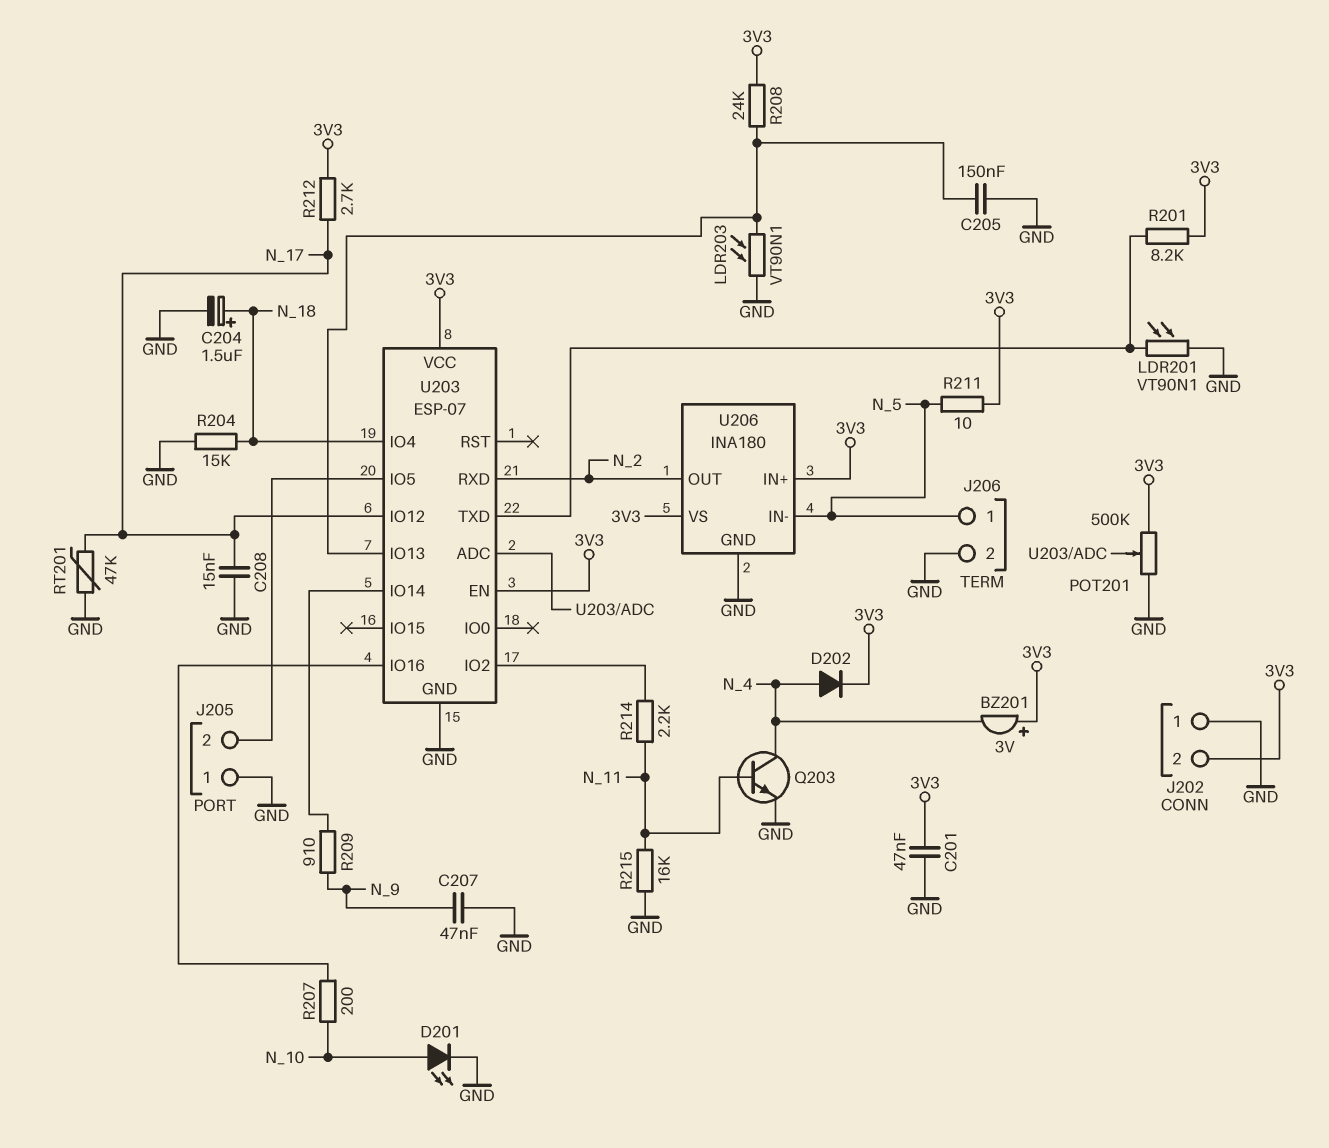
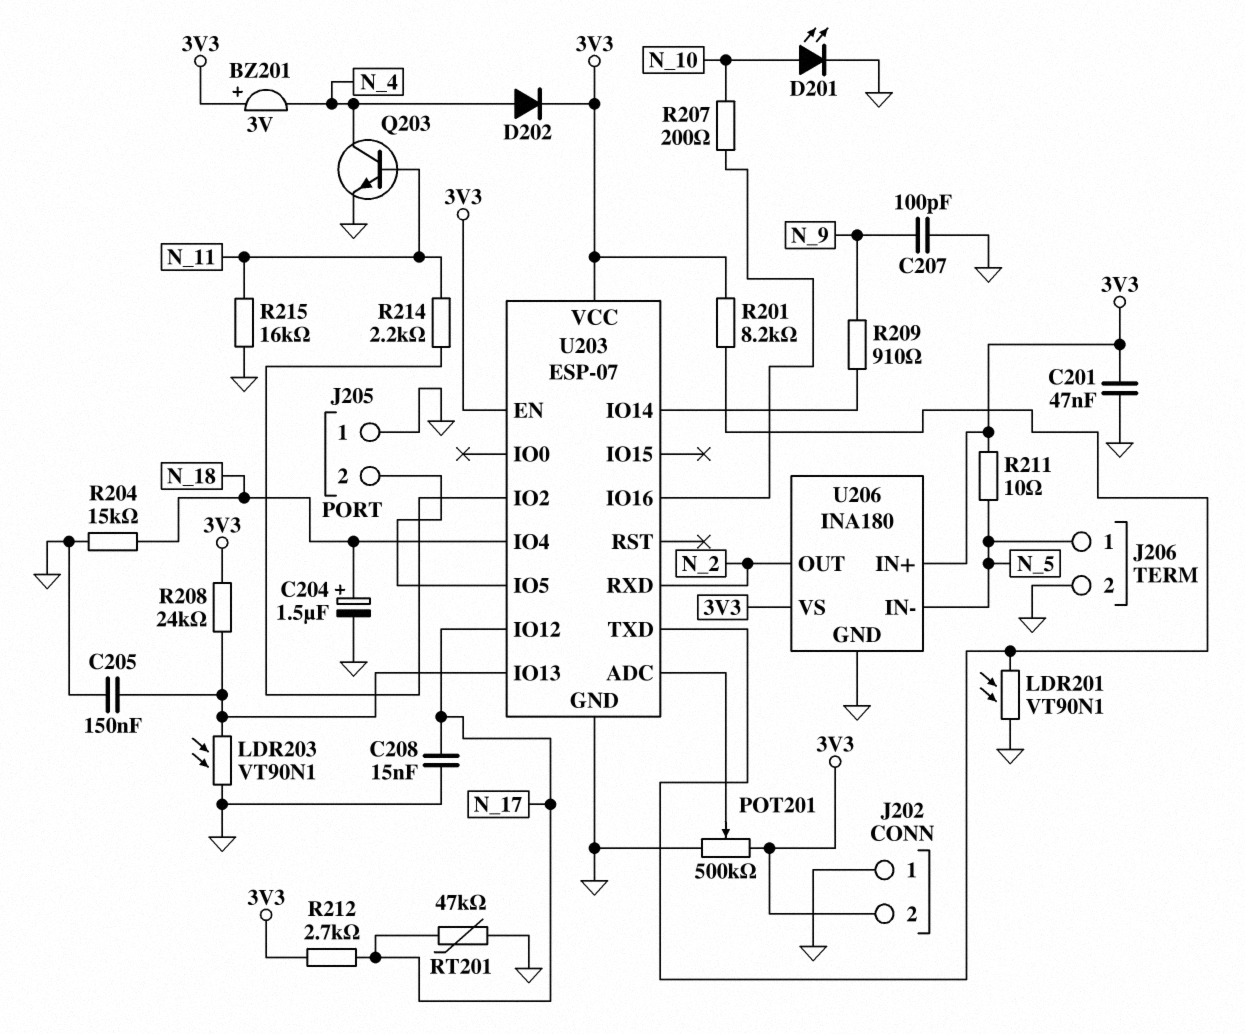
C207: 47nF (GND, N_9) -> 100pF (GND, N_9)

